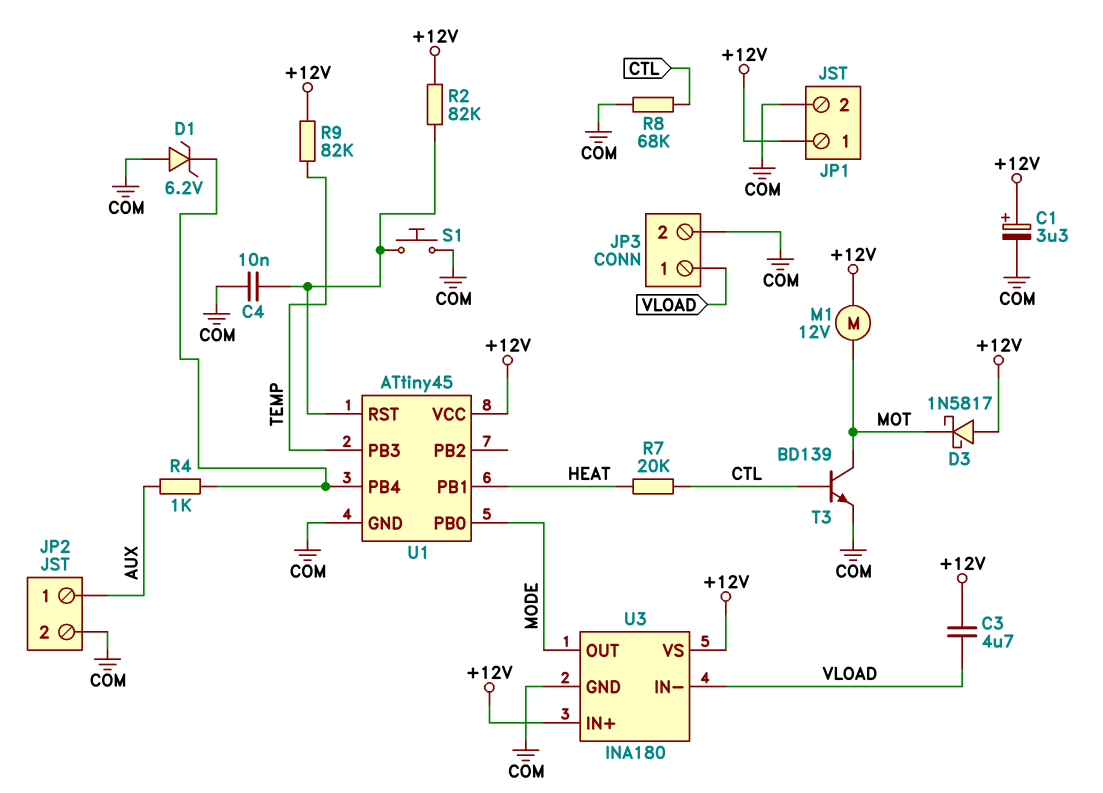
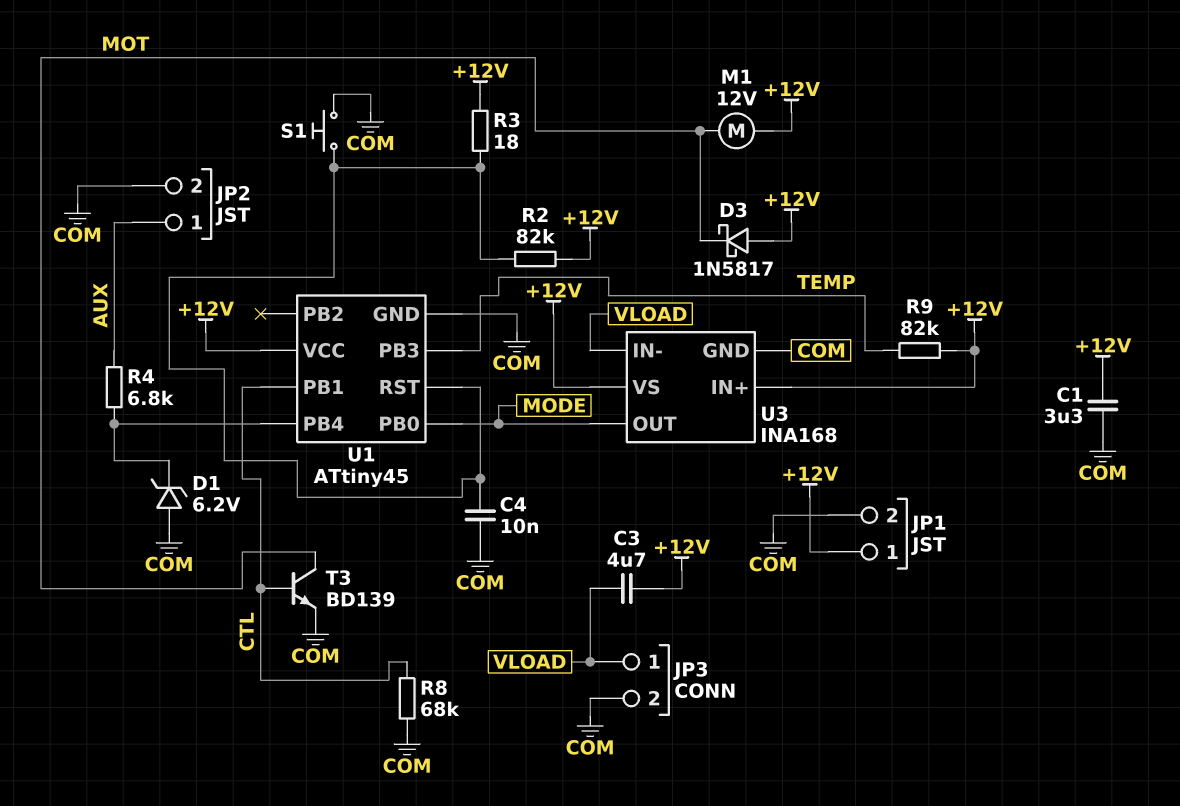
C1: 3.3uF (plus +12V, minus COM) -> 3.3uF (+12V, COM)
R3: none -> 18 (+12V, U1/RST)
R4: 1k (AUX, U1/PB4) -> 6.8k (AUX, U1/PB4)
R7: 20k (CTL, HEAT) -> none
U1 pin PB1: HEAT -> CTL
U3: INA180 -> INA168

